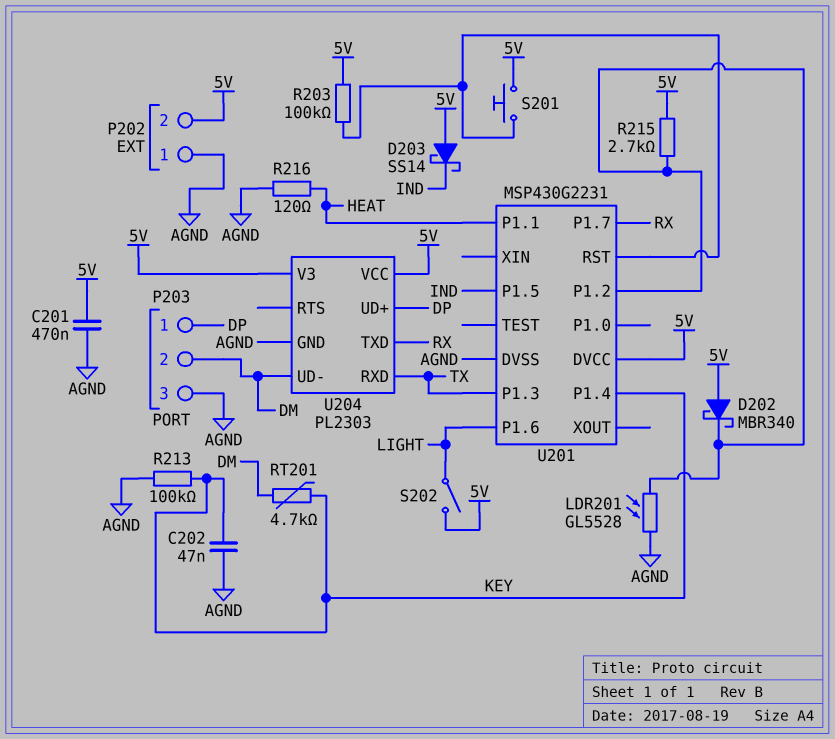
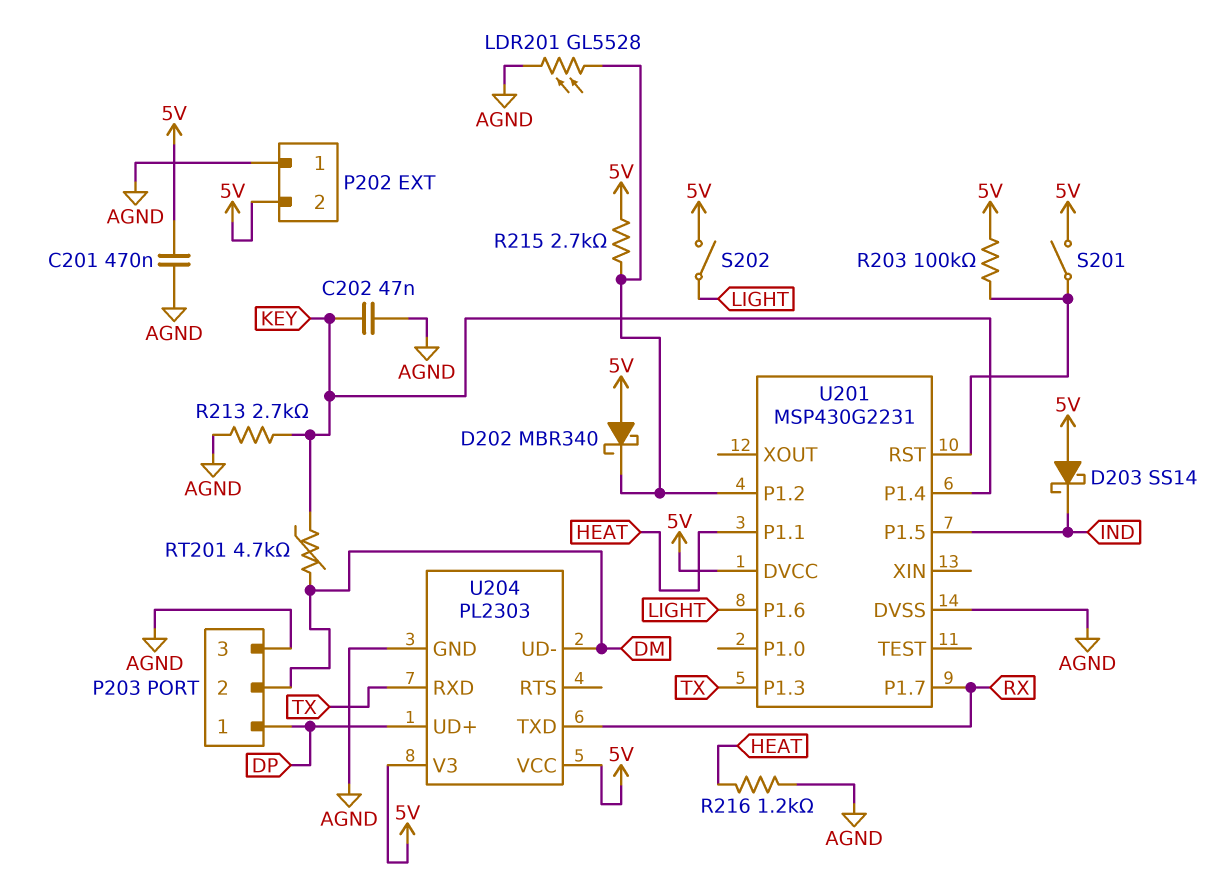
R213: 100k (AGND, KEY) -> 2.7k (AGND, KEY)
R216: 120 (AGND, HEAT) -> 1.2k (AGND, HEAT)
S201: button (5V, U201/RST) -> switch (5V, U201/RST)

